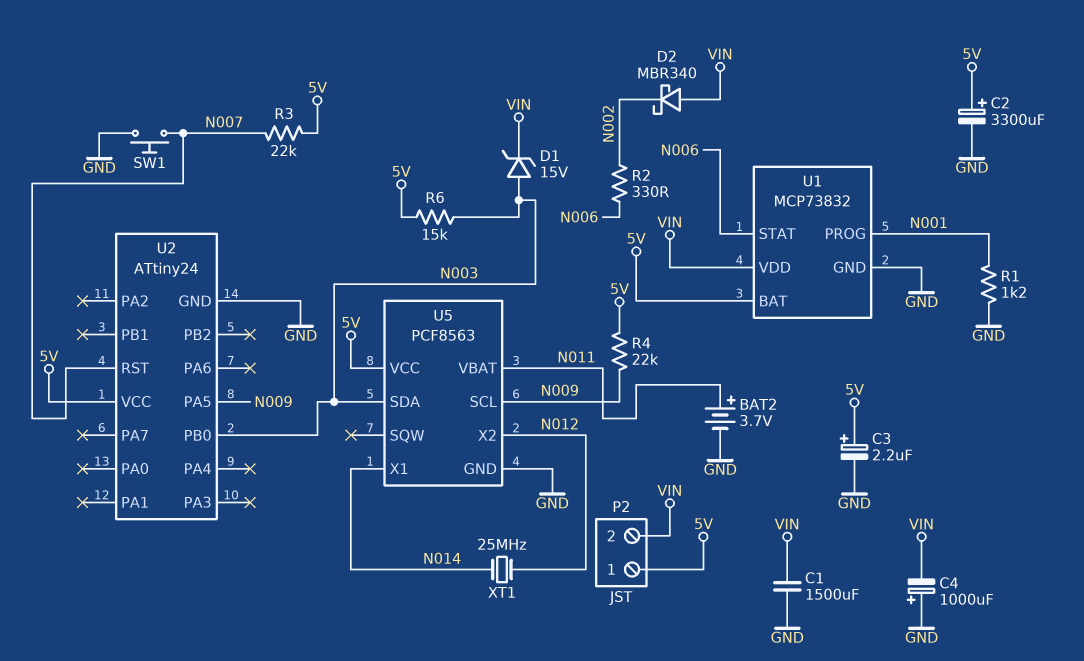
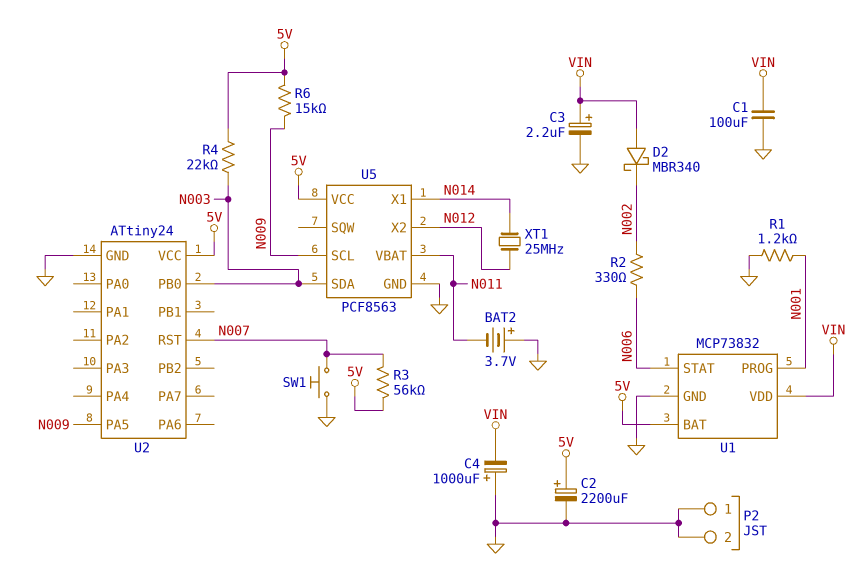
BAT2: 3.7V (plus N011, minus GND) -> 3.7V (plus GND, minus N011)
C1: 1500uF (GND, VIN) -> 100uF (GND, VIN)
C2: 3300uF (plus 5V, minus GND) -> 2200uF (plus 5V, minus GND)
C3: 2.2uF (plus 5V, minus GND) -> 2.2uF (plus VIN, minus GND)
D1: zener 15V (A N003, K VIN) -> none
P2 pin 1: 5V -> GND
P2 pin 2: VIN -> GND
R3: 22k (5V, N007) -> 56k (5V, N007)
R4: 22k (5V, N009) -> 22k (5V, N003)
R6: 15k (5V, N003) -> 15k (5V, N009)

